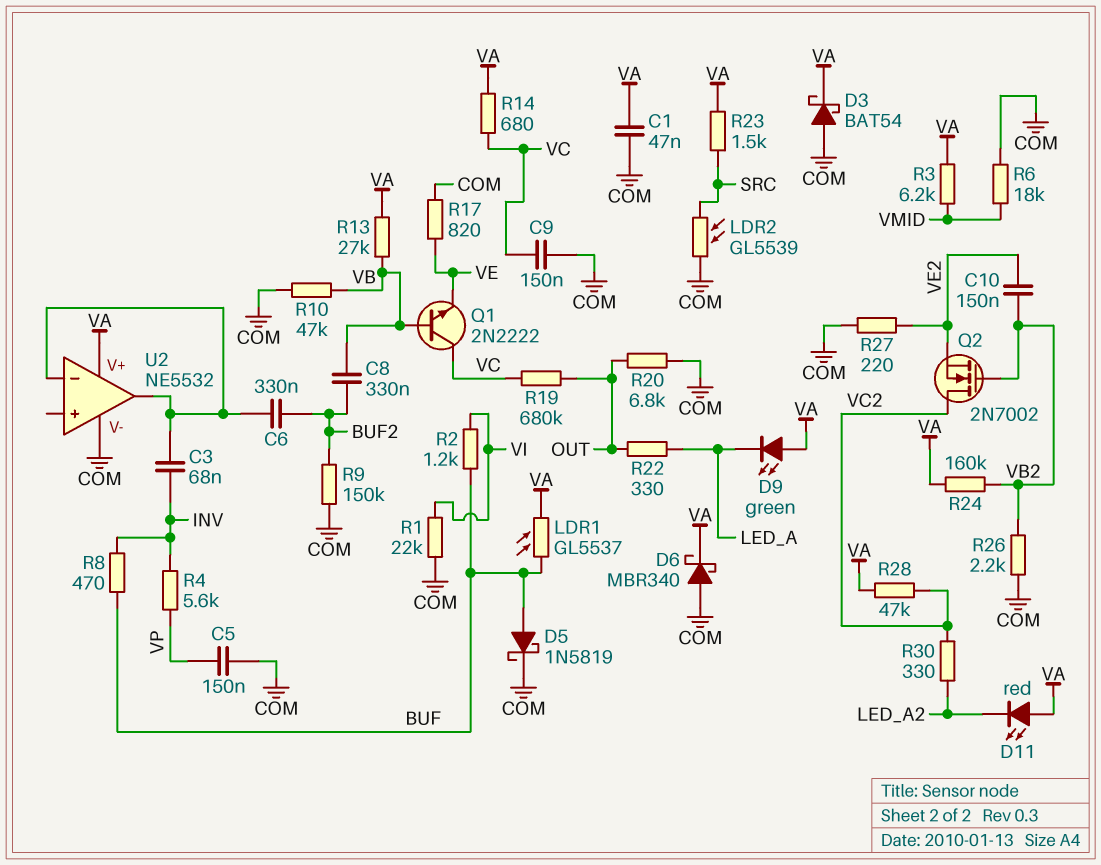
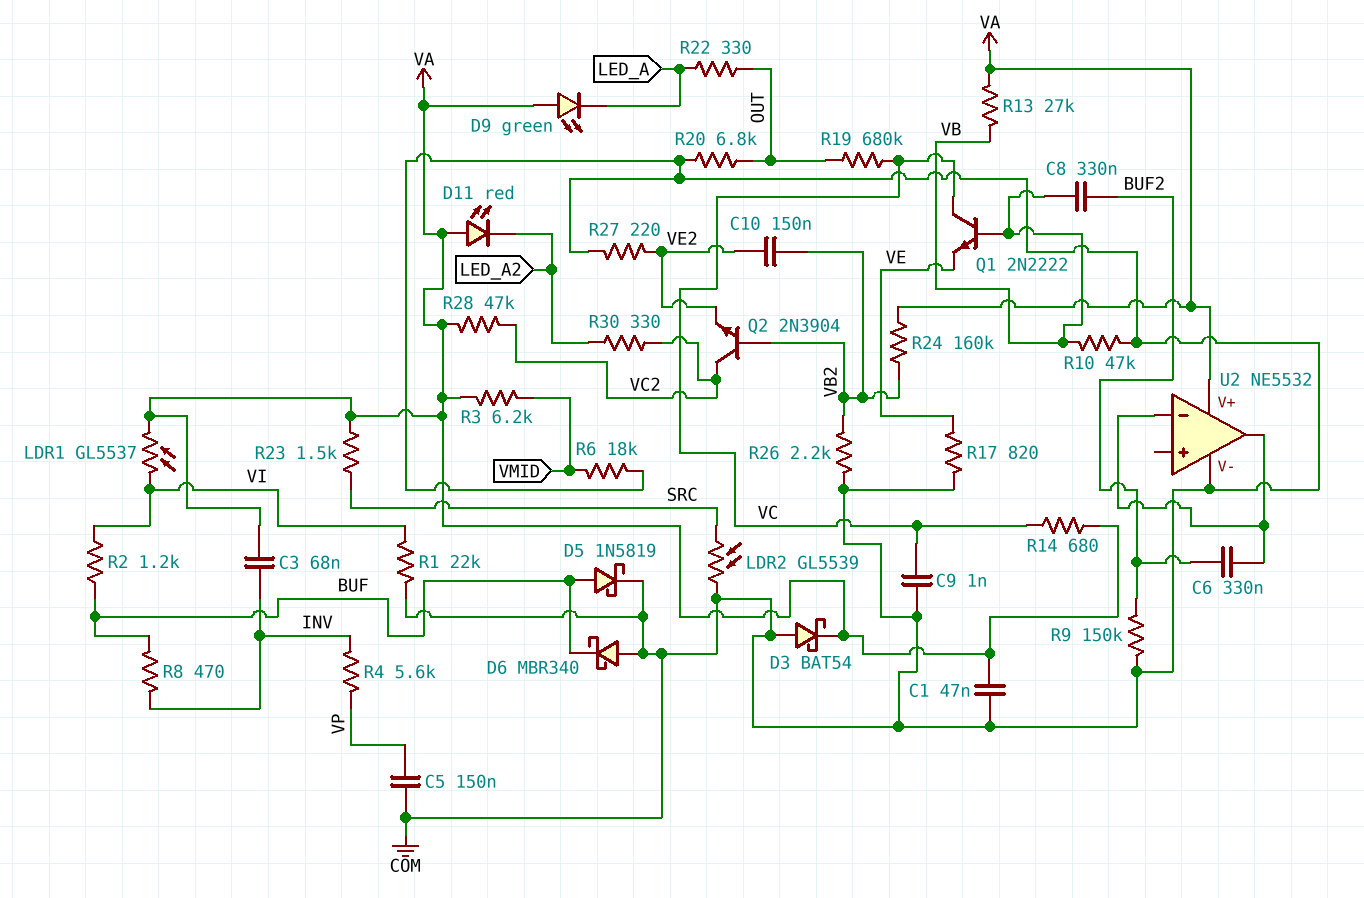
C3: 68nF (INV, U2/in-) -> 68nF (INV, VA)
C9: 150nF (COM, VC) -> 1nF (COM, VC)
D6: schottky MBR340 (A COM, K VA) -> schottky MBR340 (A COM, K BUF)
LDR1: GL5537 (BUF, VA) -> GL5537 (VA, VI)
Q2: NMOS 2N7002 (G VB2, D VC2, S VE2) -> NPN 2N3904 (B VB2, C VC2, E VE2)

